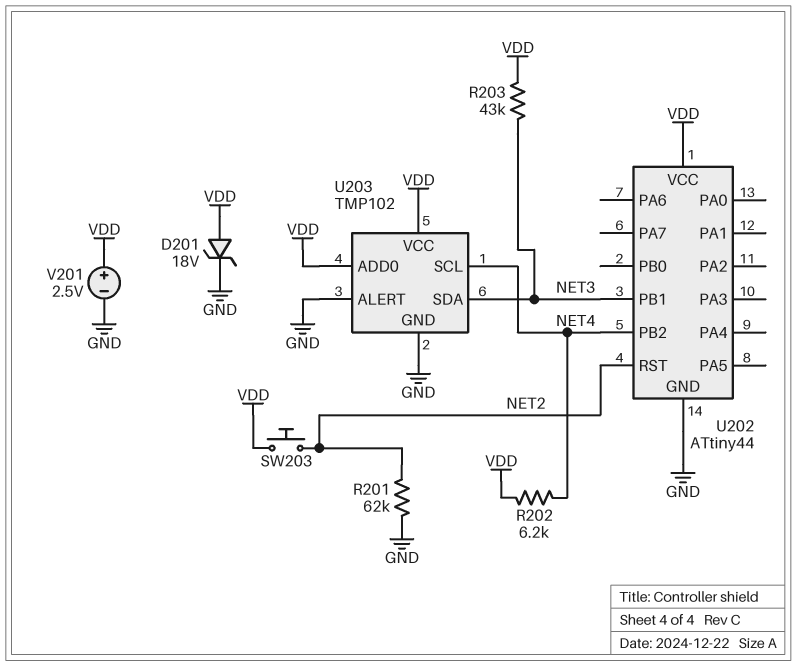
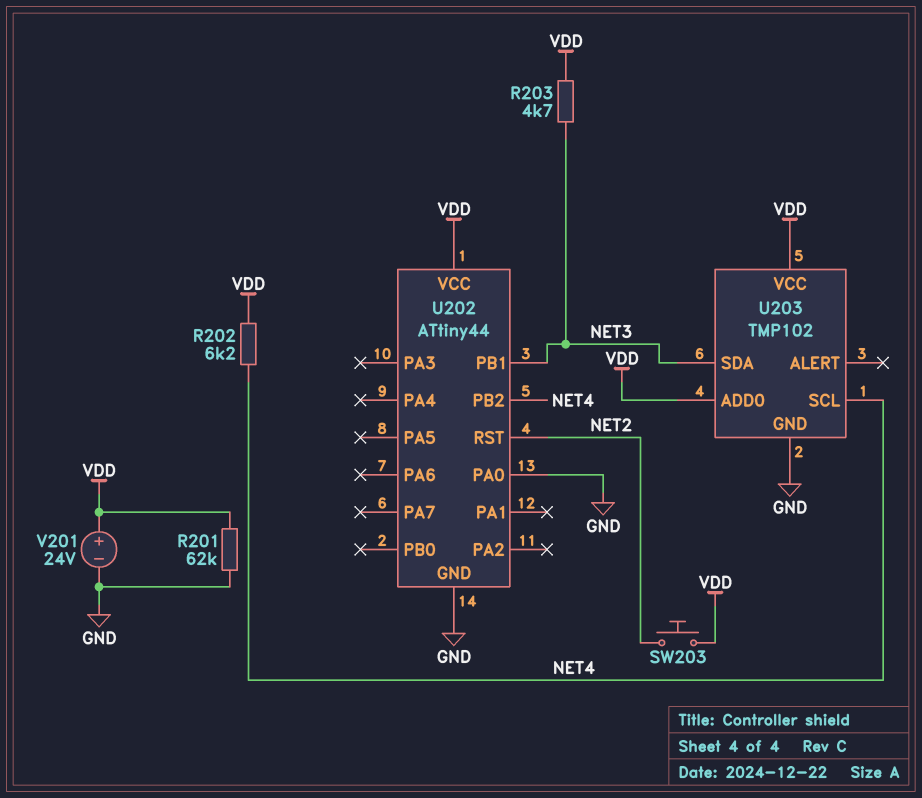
D201: zener 18V (A VDD, K GND) -> none
R201: 62k (GND, NET2) -> 62k (GND, VDD)
R203: 43k (NET3, VDD) -> 4.7k (NET3, VDD)
U202 pin PA0: none -> GND
U203 pin ALERT: GND -> none
V201: 2.5V (plus VDD, minus GND) -> 24V (plus VDD, minus GND)

